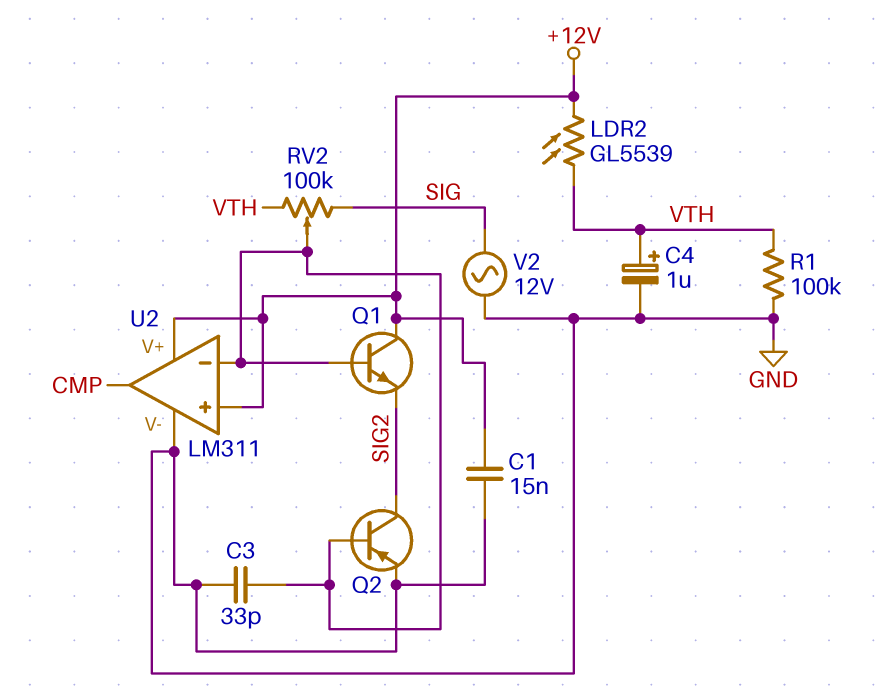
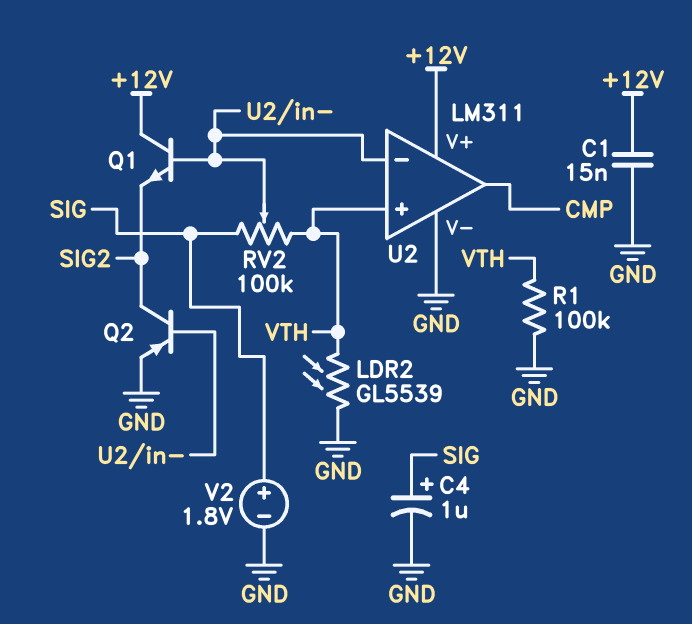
C3: 33pF (GND, U2/in-) -> none
C4: 1uF (plus VTH, minus GND) -> 1uF (plus SIG, minus GND)
LDR2: GL5539 (+12V, VTH) -> GL5539 (GND, VTH)
U2 pin in+: +12V -> VTH
V2: AC 12V (GND, SIG) -> 1.8V (plus SIG, minus GND)

